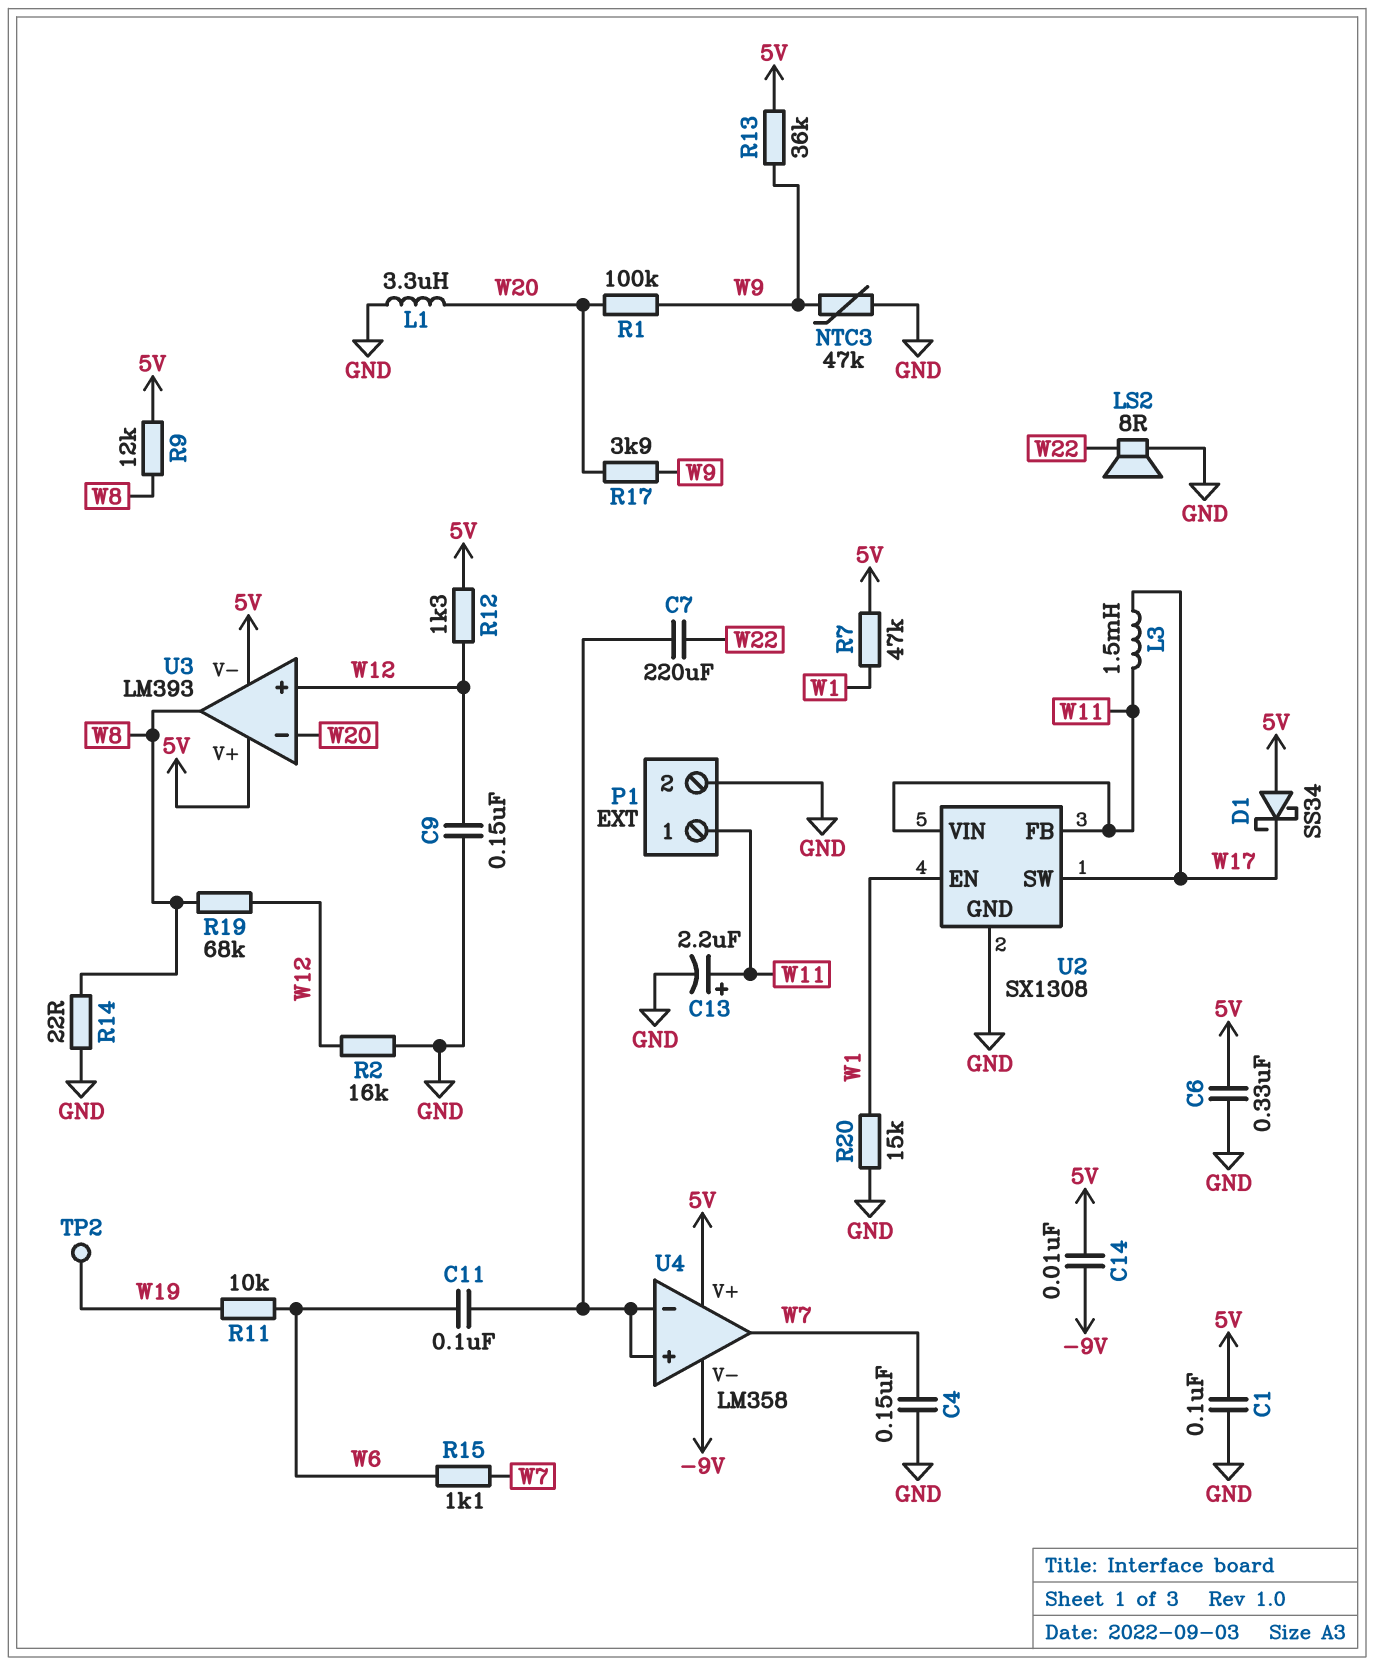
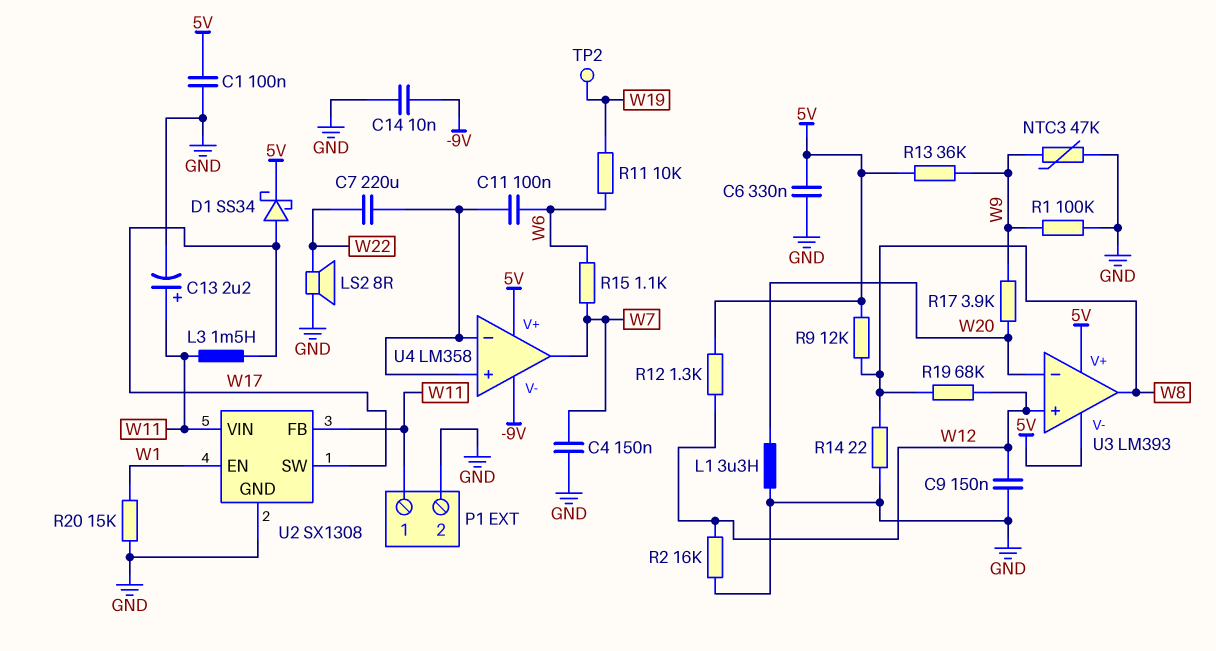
C14: 10nF (-9V, 5V) -> 10nF (-9V, GND)
D1: schottky SS34 (A 5V, K W17) -> schottky SS34 (A W17, K 5V)
R1: 100k (W9, W20) -> 100k (GND, W9)
R7: 47k (5V, W1) -> none

